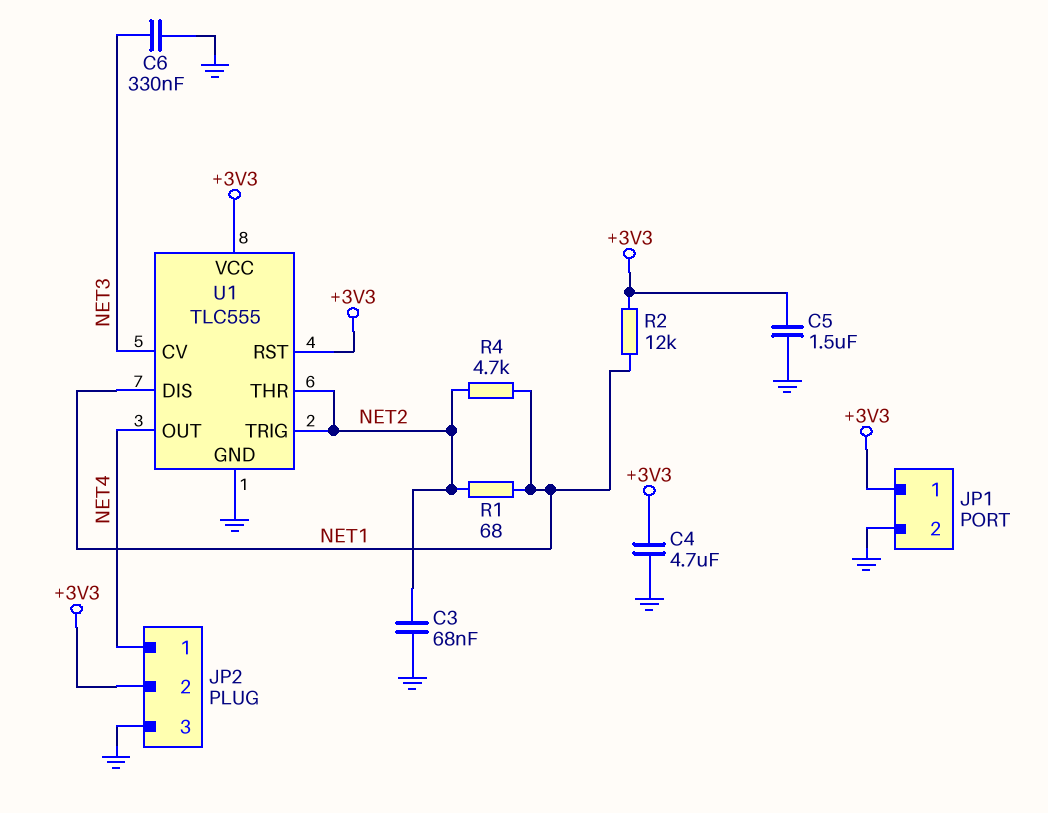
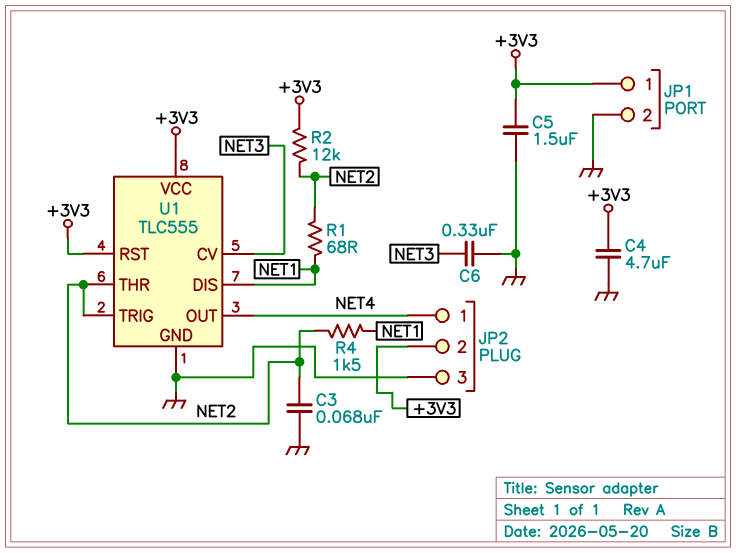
R2: 12k (+3V3, NET1) -> 12k (+3V3, NET2)
R4: 4.7k (NET1, NET2) -> 1.5k (NET1, NET2)

